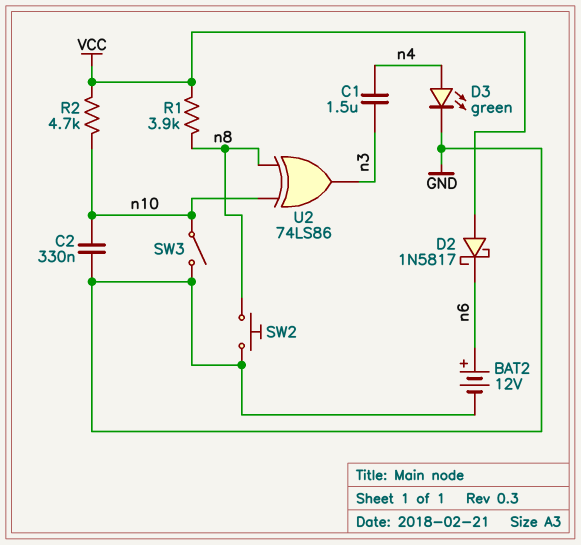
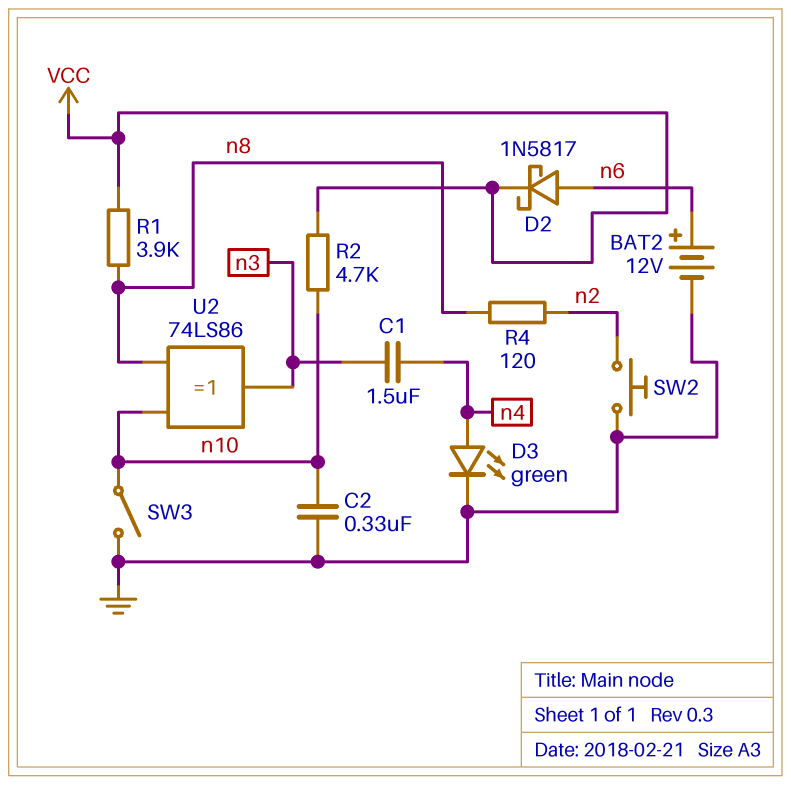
D2: schottky 1N5817 (A VCC, K n6) -> schottky 1N5817 (A n6, K VCC)
R4: none -> 120 (n2, n8)
SW2: button (GND, n8) -> button (GND, n2)

